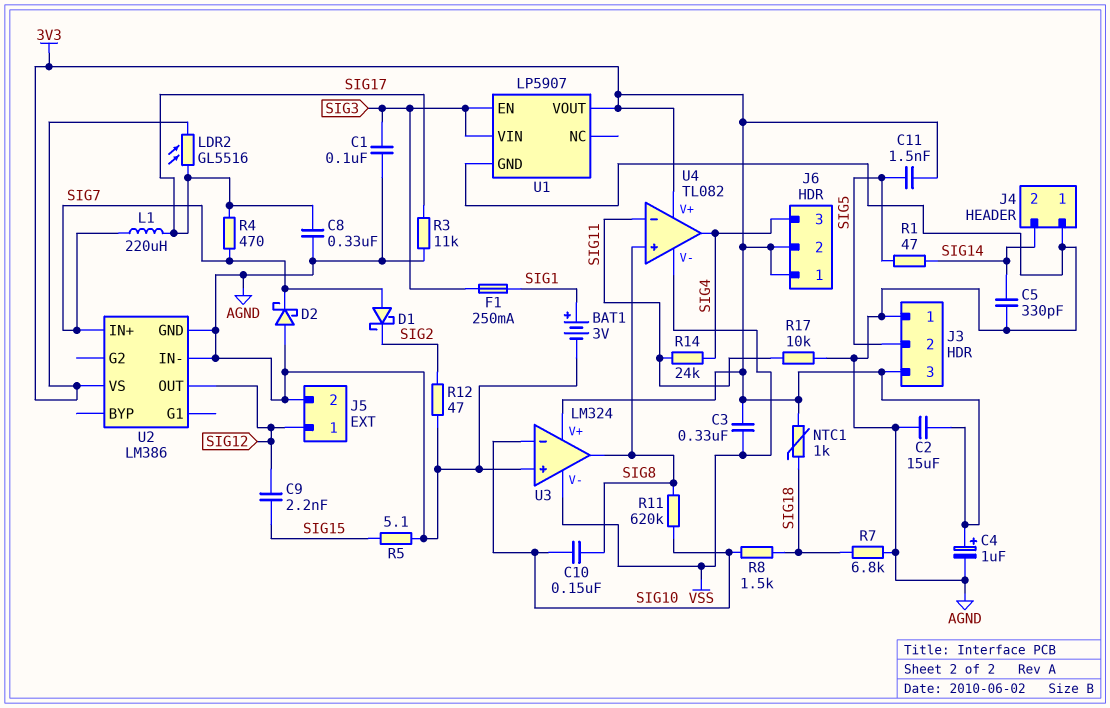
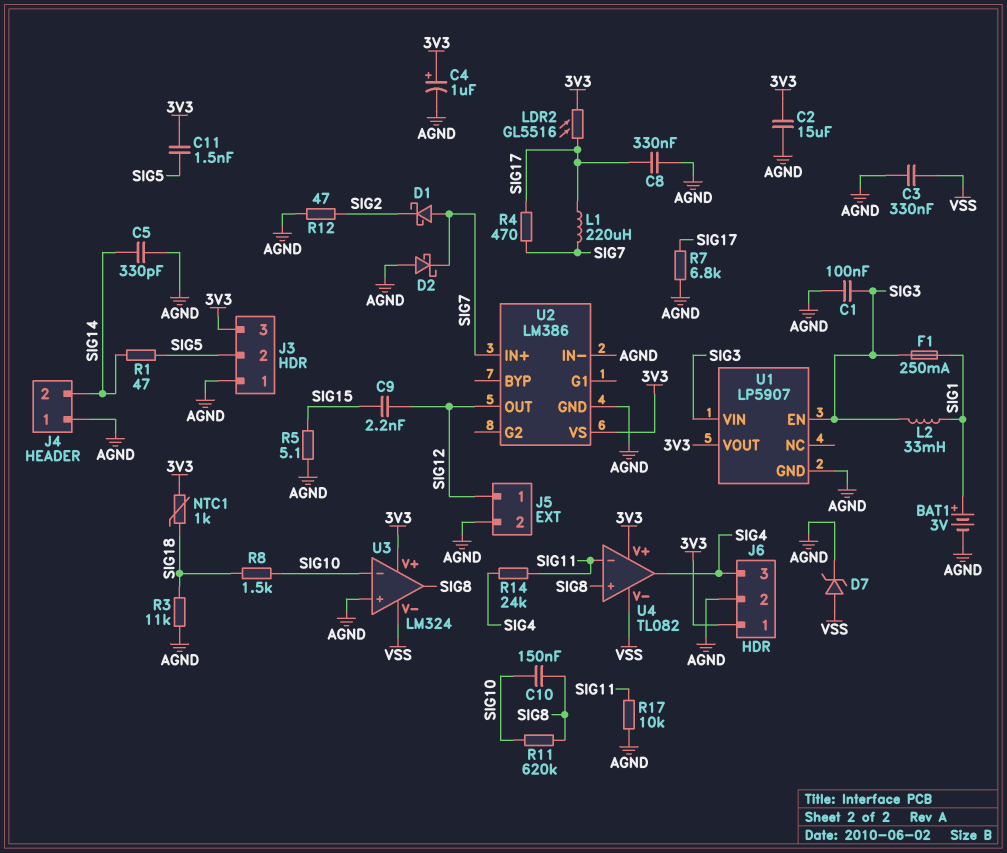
C3: 330nF (3V3, VSS) -> 330nF (AGND, VSS)
D7: none -> zener (A VSS, K AGND)
J6 pin 2: 3V3 -> AGND
L2: none -> 33mH (SIG1, SIG3)
R3: 11k (AGND, SIG17) -> 11k (AGND, SIG18)
R7: 6.8k (AGND, SIG18) -> 6.8k (AGND, SIG17)

